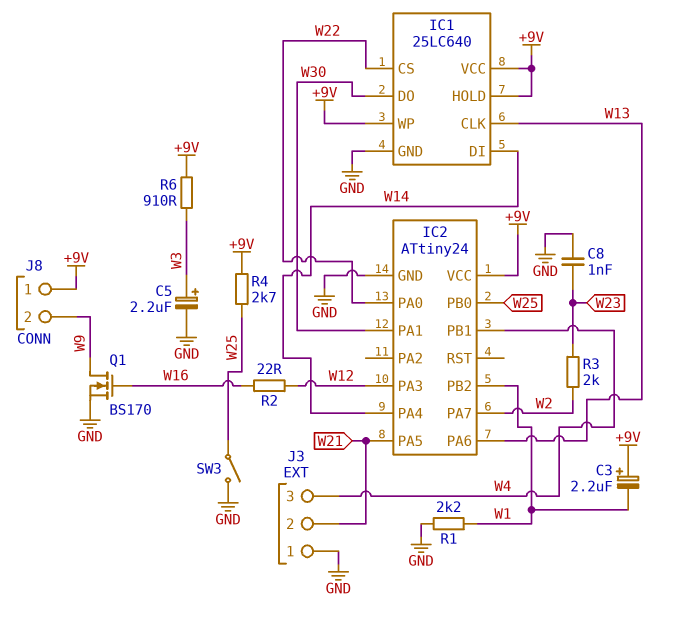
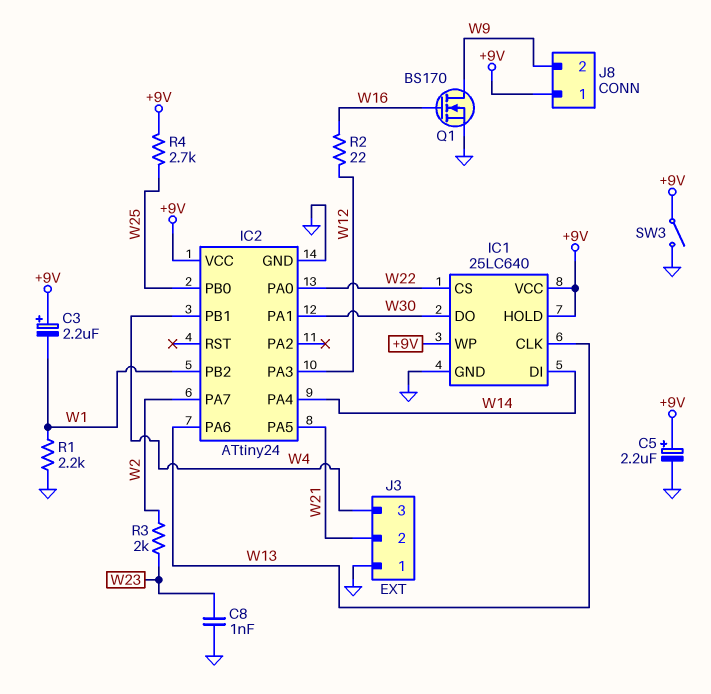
C5: 2.2uF (plus W3, minus GND) -> 2.2uF (plus +9V, minus GND)
R6: 910 (+9V, W3) -> none
SW3: switch (GND, W25) -> switch (+9V, GND)

